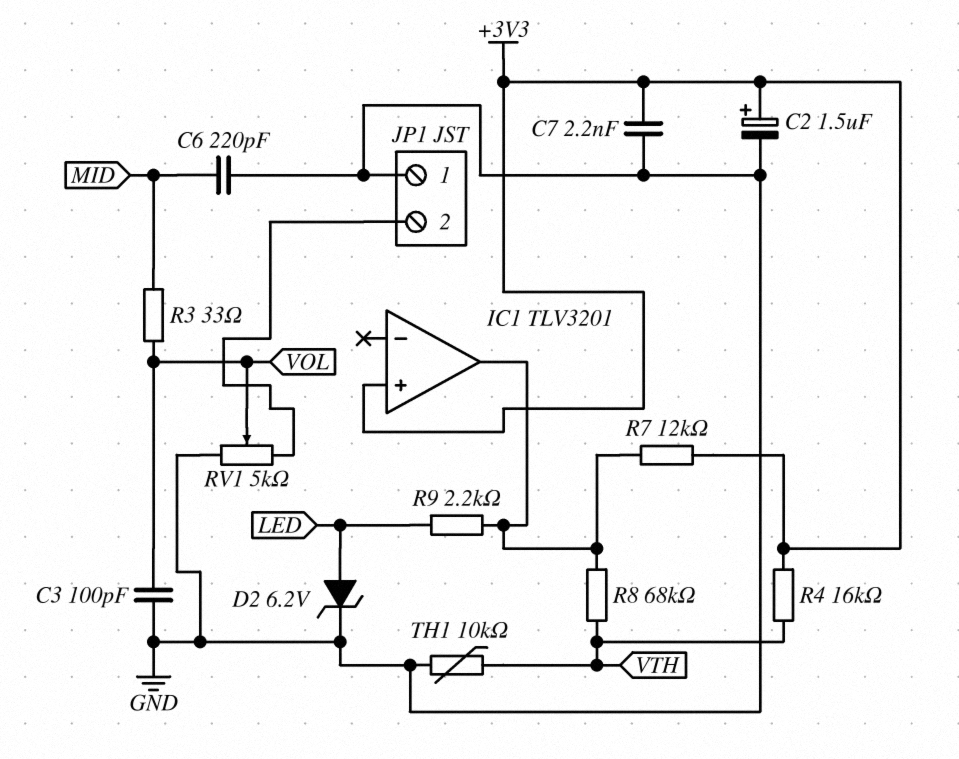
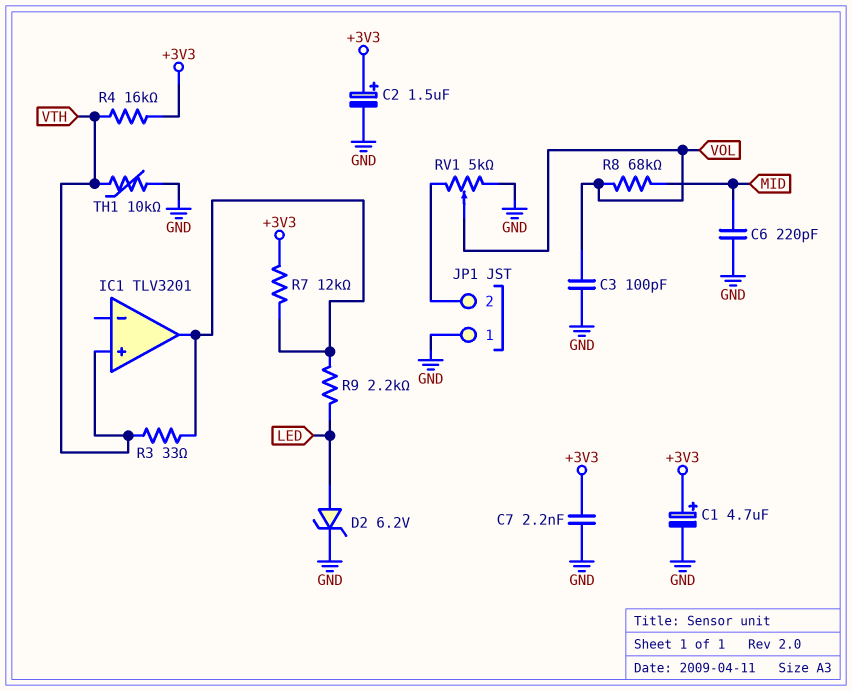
C1: none -> 4.7uF (plus +3V3, minus GND)
IC1 pin in+: +3V3 -> VTH
R3: 33 (MID, VOL) -> 33 (IC1/out, VTH)
R8: 68k (IC1/out, VTH) -> 68k (MID, VOL)

